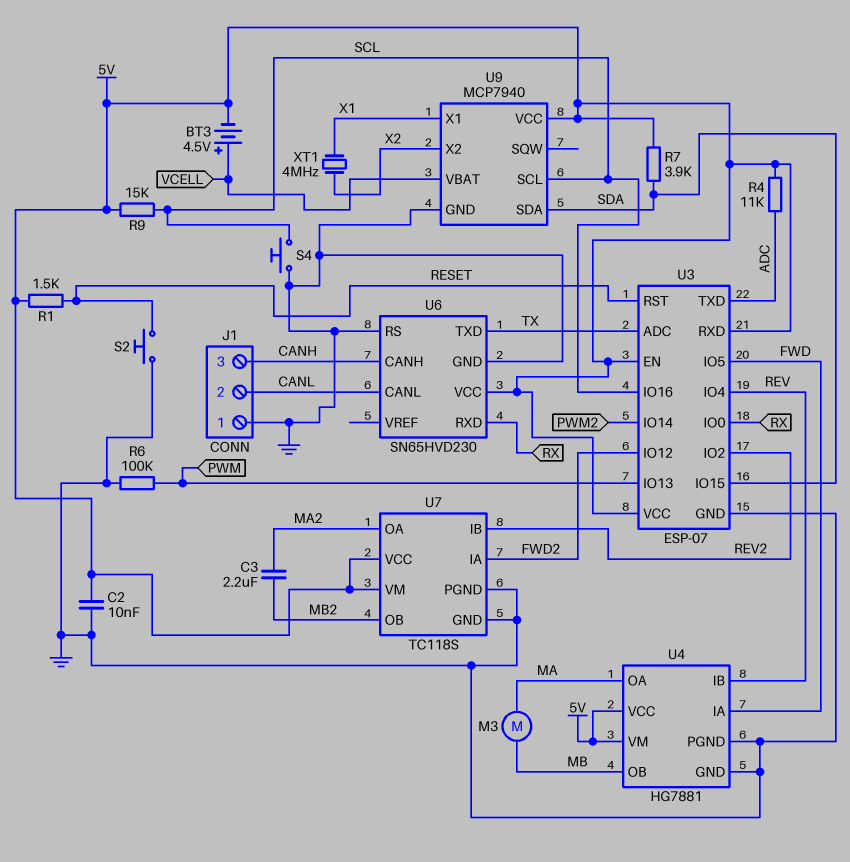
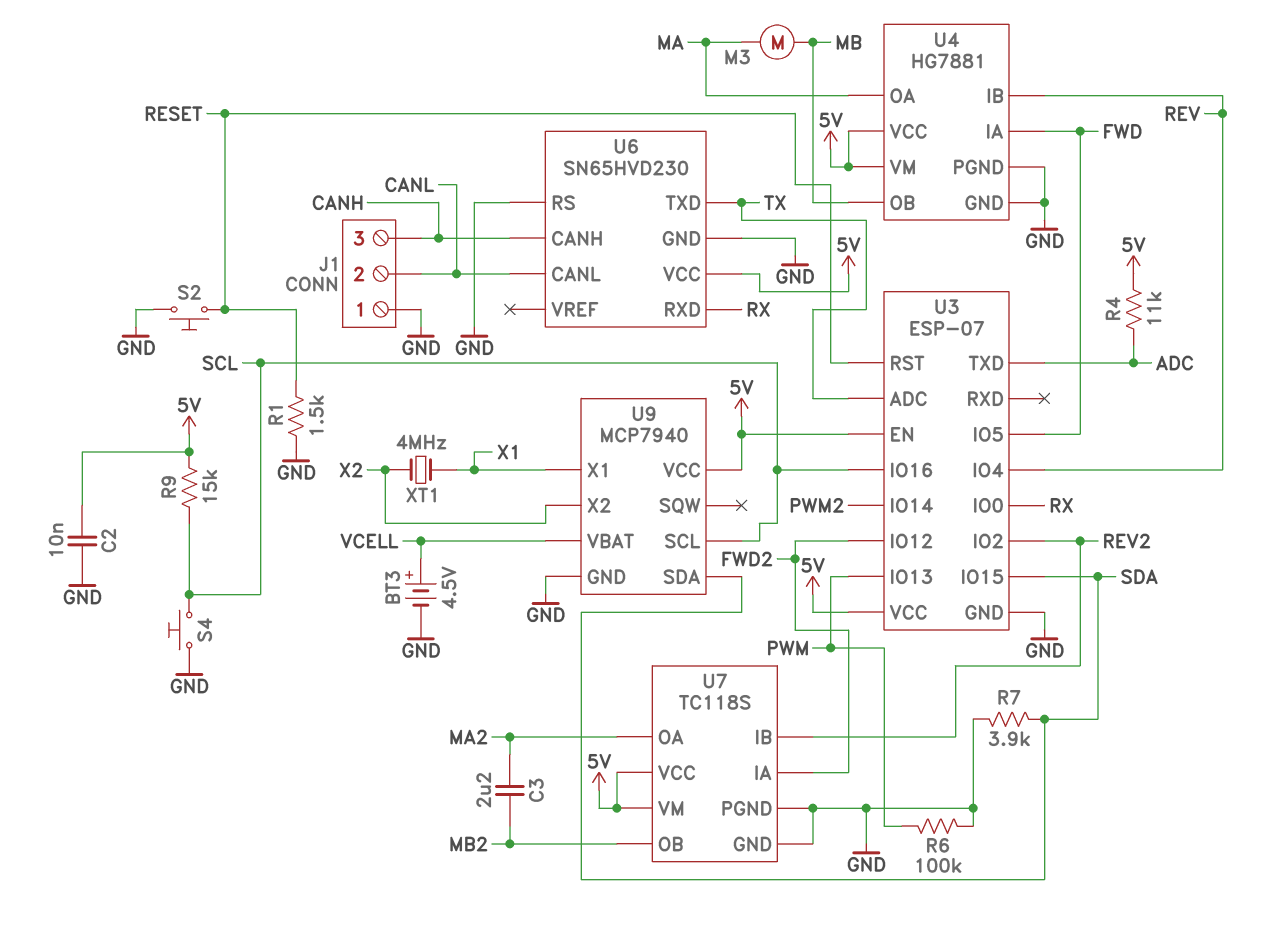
BT3: 4.5V (plus VCELL, minus 5V) -> 4.5V (plus VCELL, minus GND)
R1: 1.5k (5V, RESET) -> 1.5k (GND, RESET)
R7: 3.9k (5V, SDA) -> 3.9k (GND, SDA)
U3 pin RXD: 5V -> none

